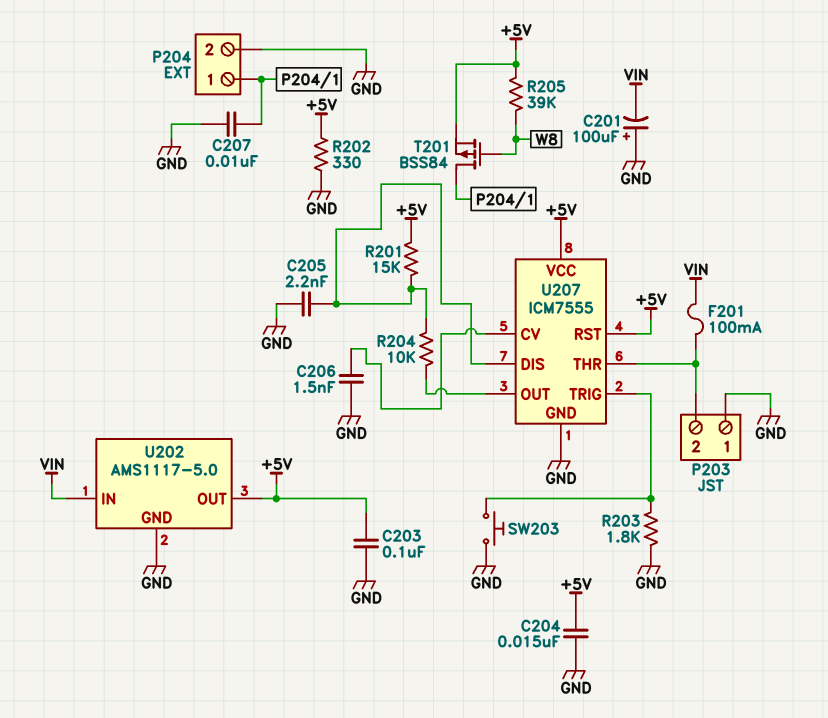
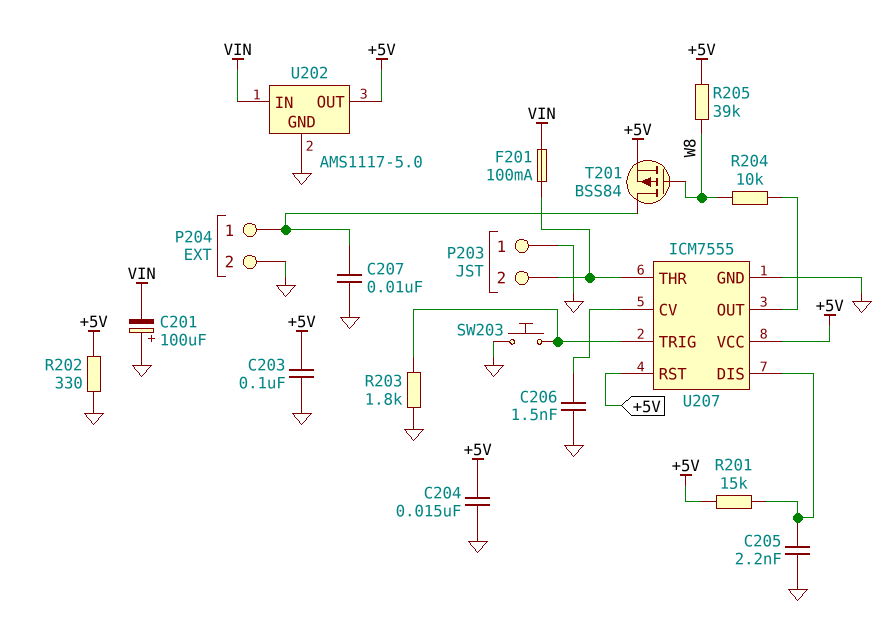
R204: 10k (U207/DIS, U207/OUT) -> 10k (U207/OUT, W8)

